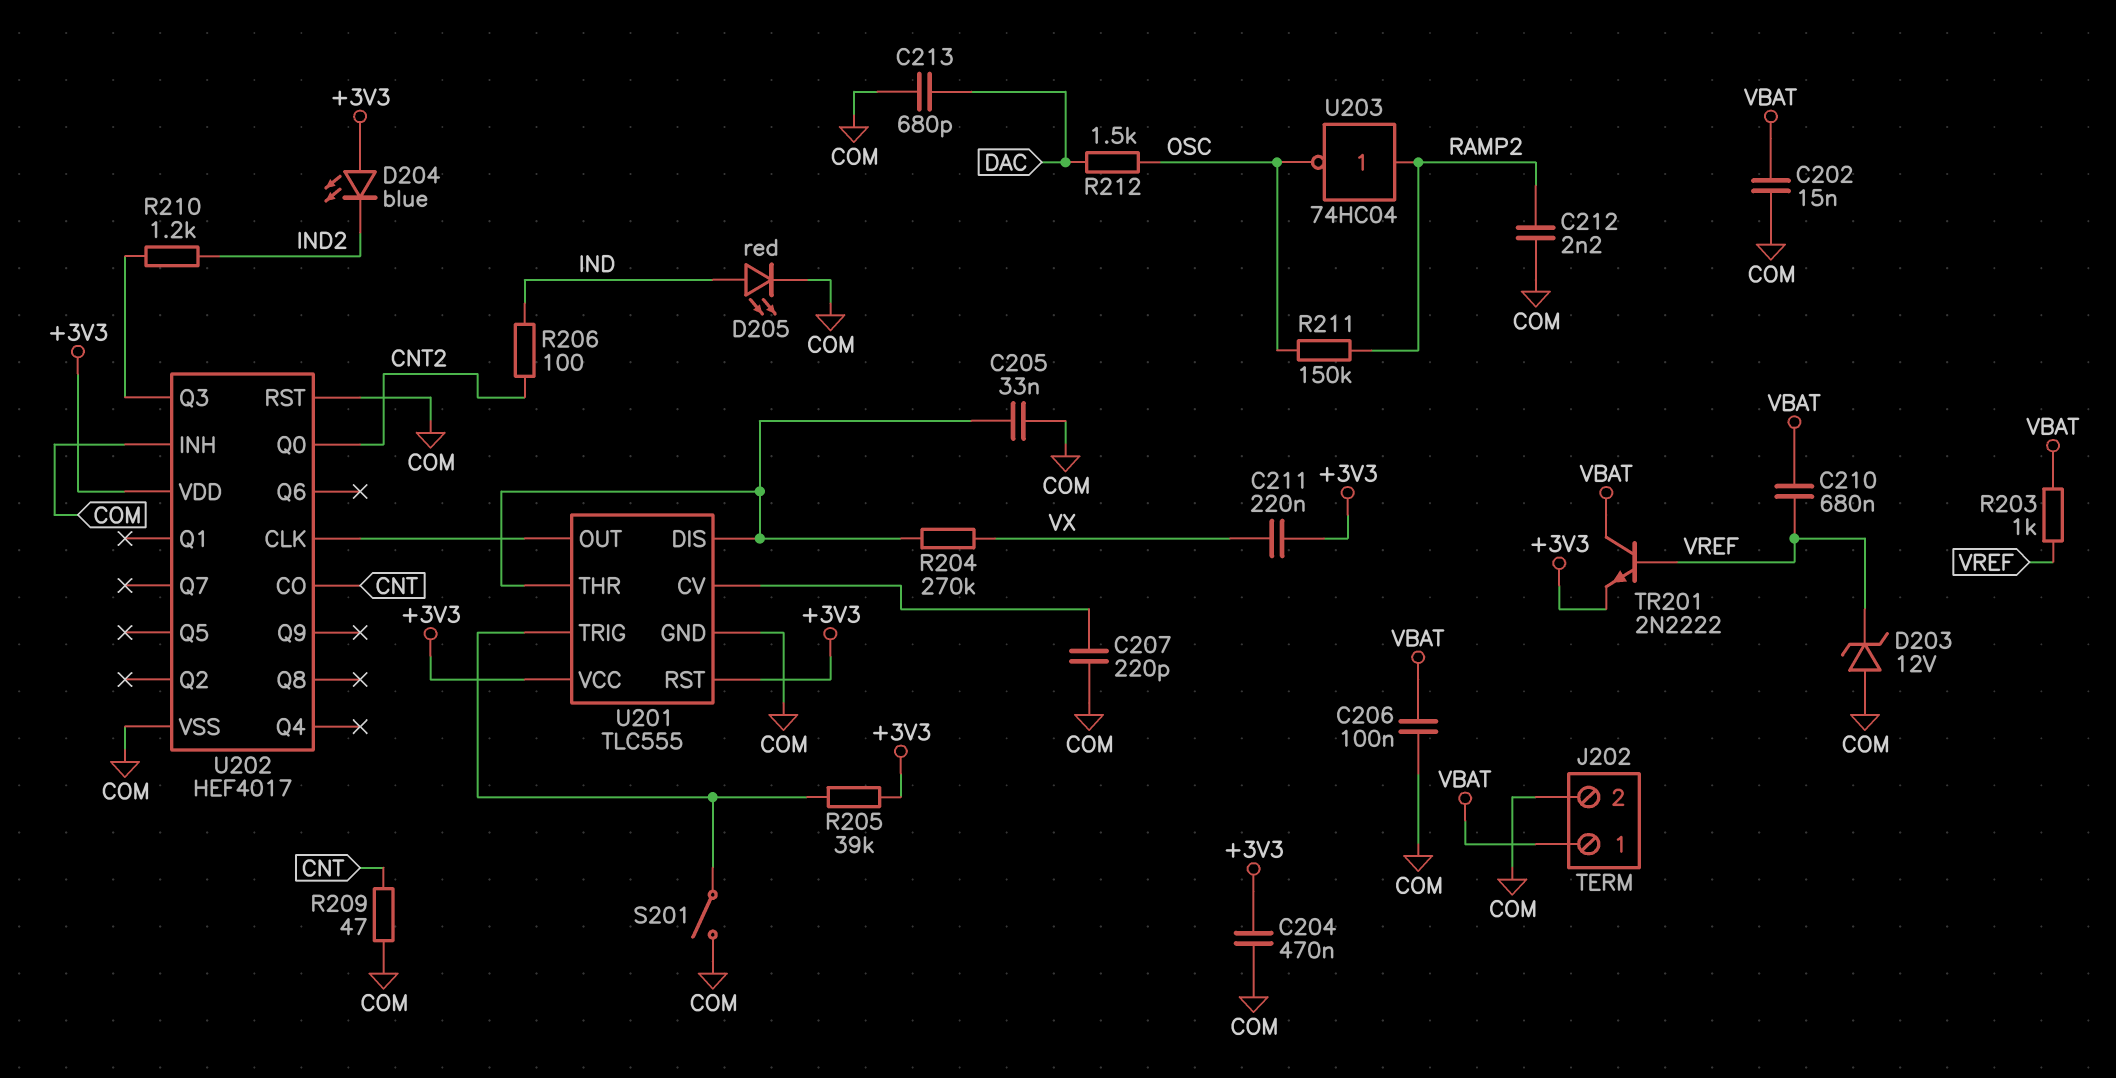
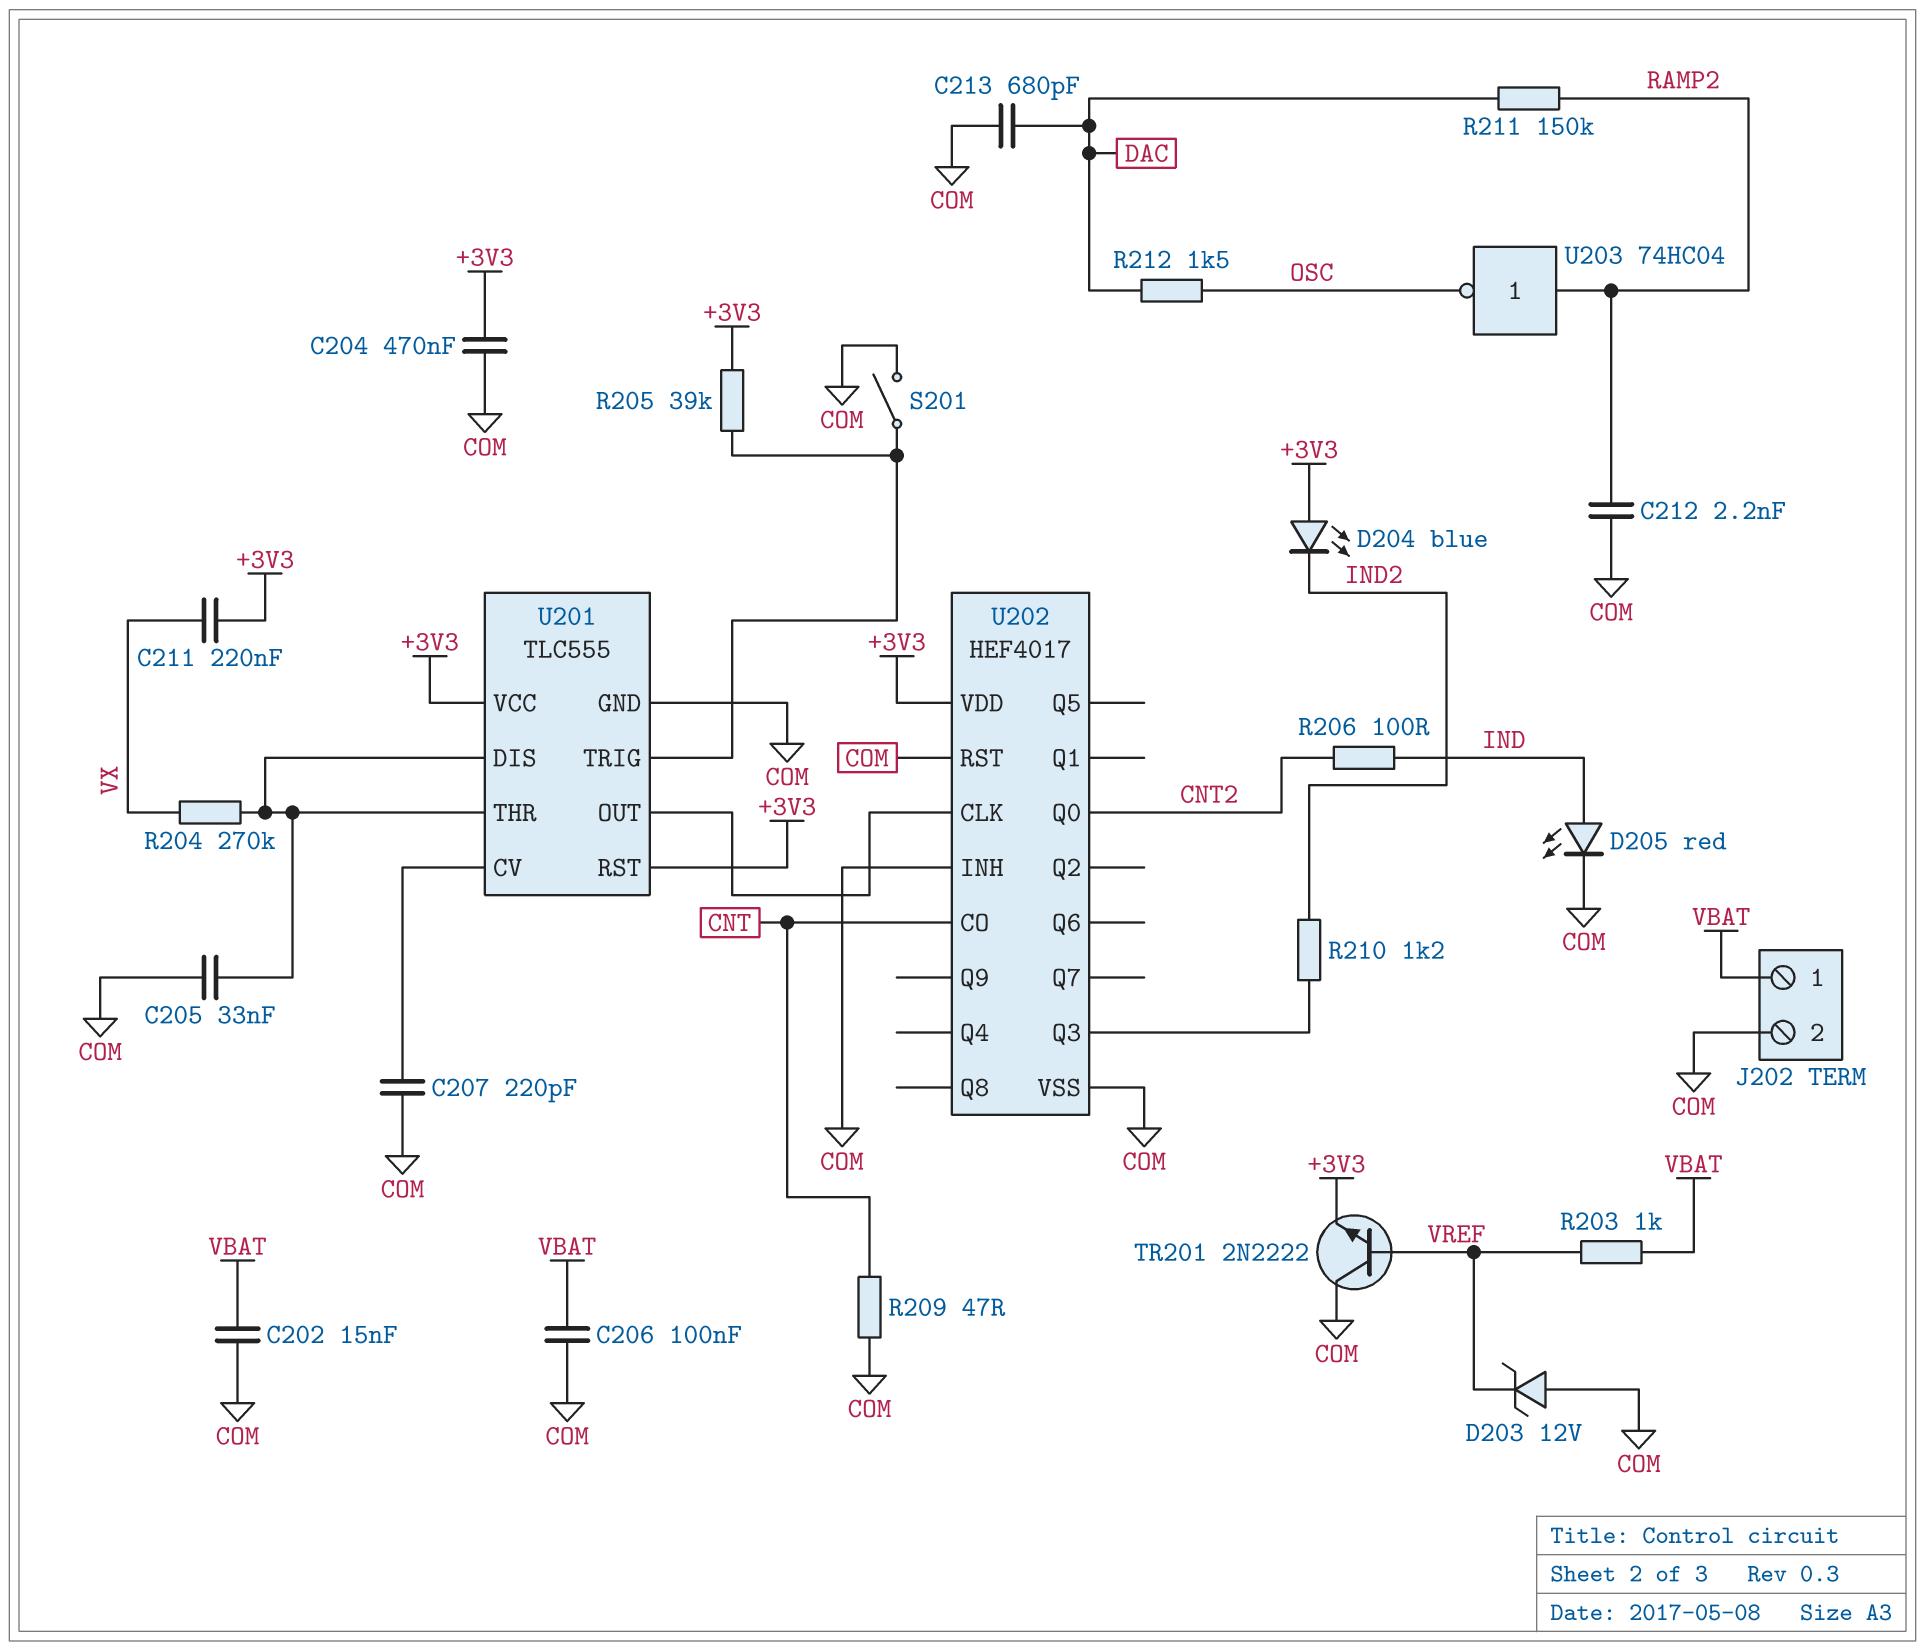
C210: 680nF (VBAT, VREF) -> none
R211: 150k (OSC, RAMP2) -> 150k (DAC, RAMP2)
TR201: NPN 2N2222 (B VREF, C VBAT, E +3V3) -> NPN 2N2222 (B VREF, C COM, E +3V3)

